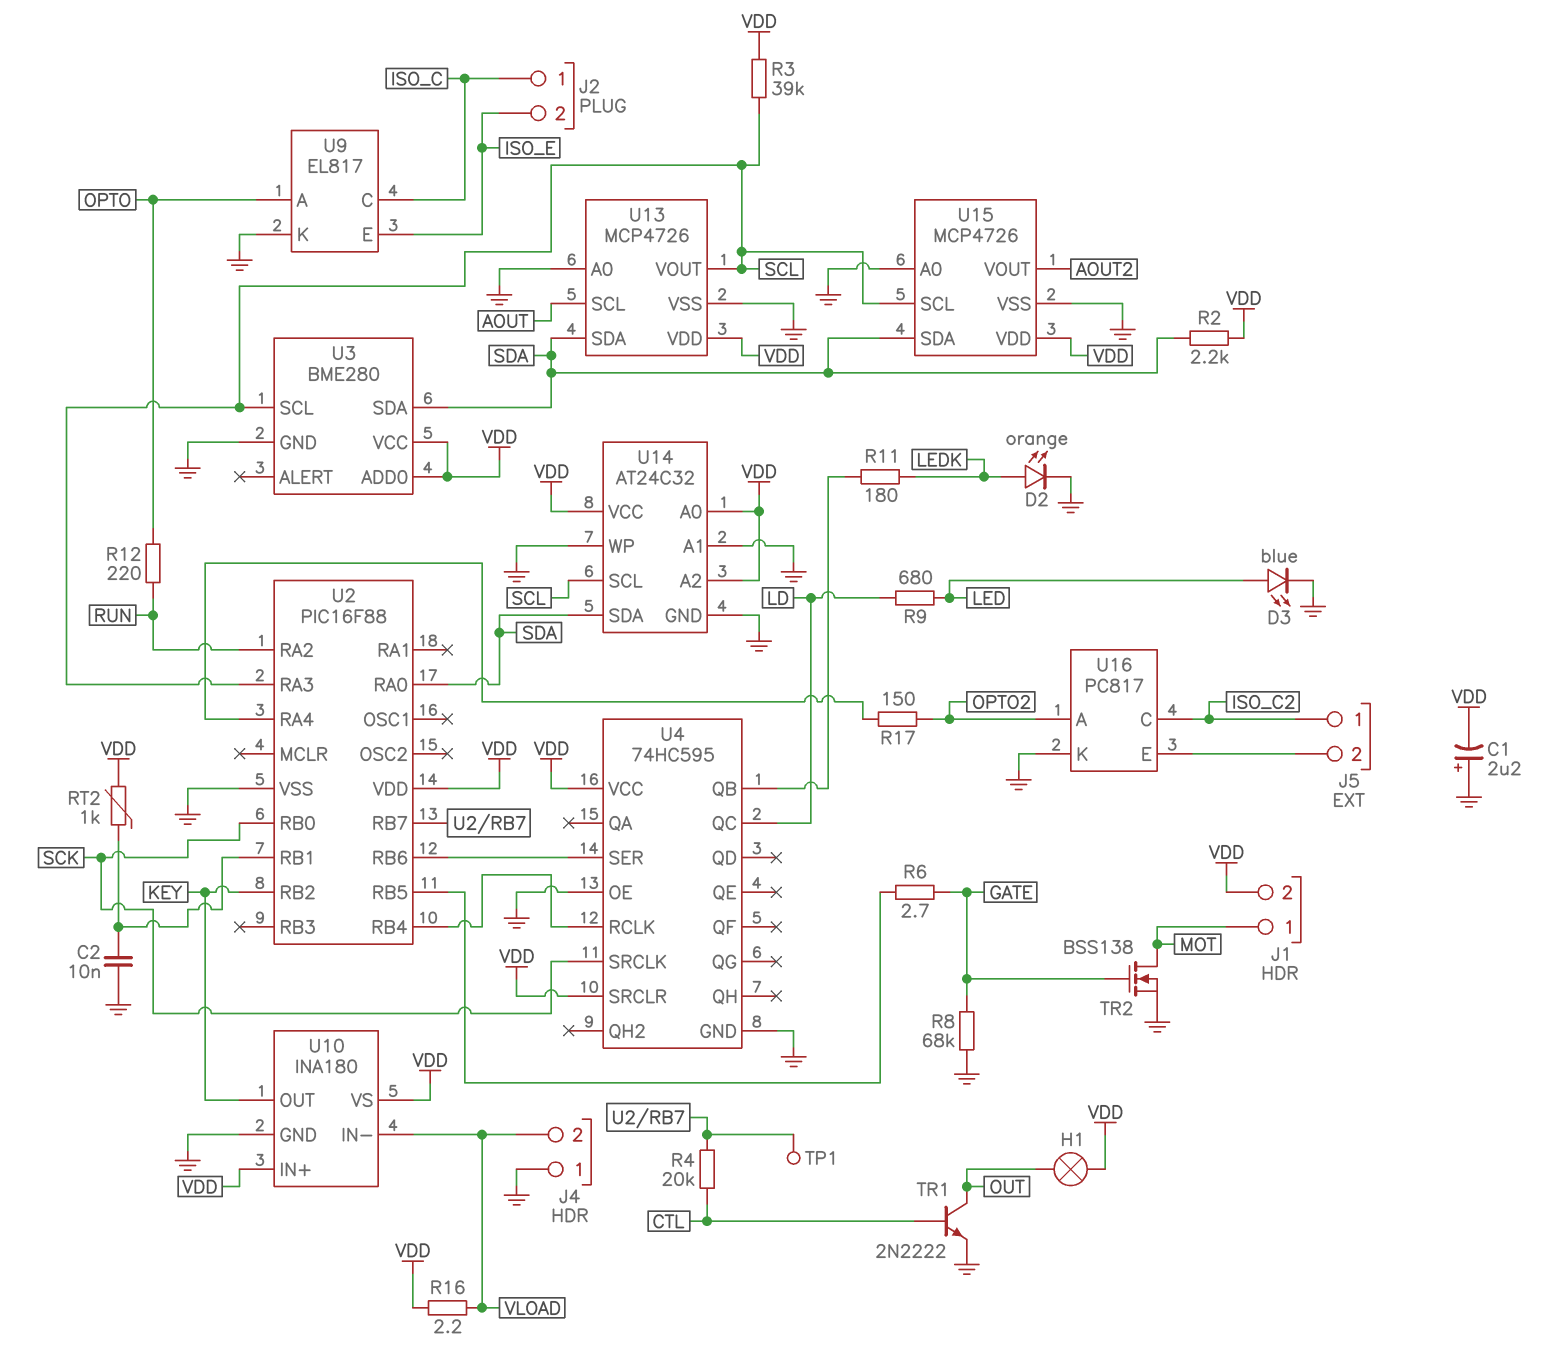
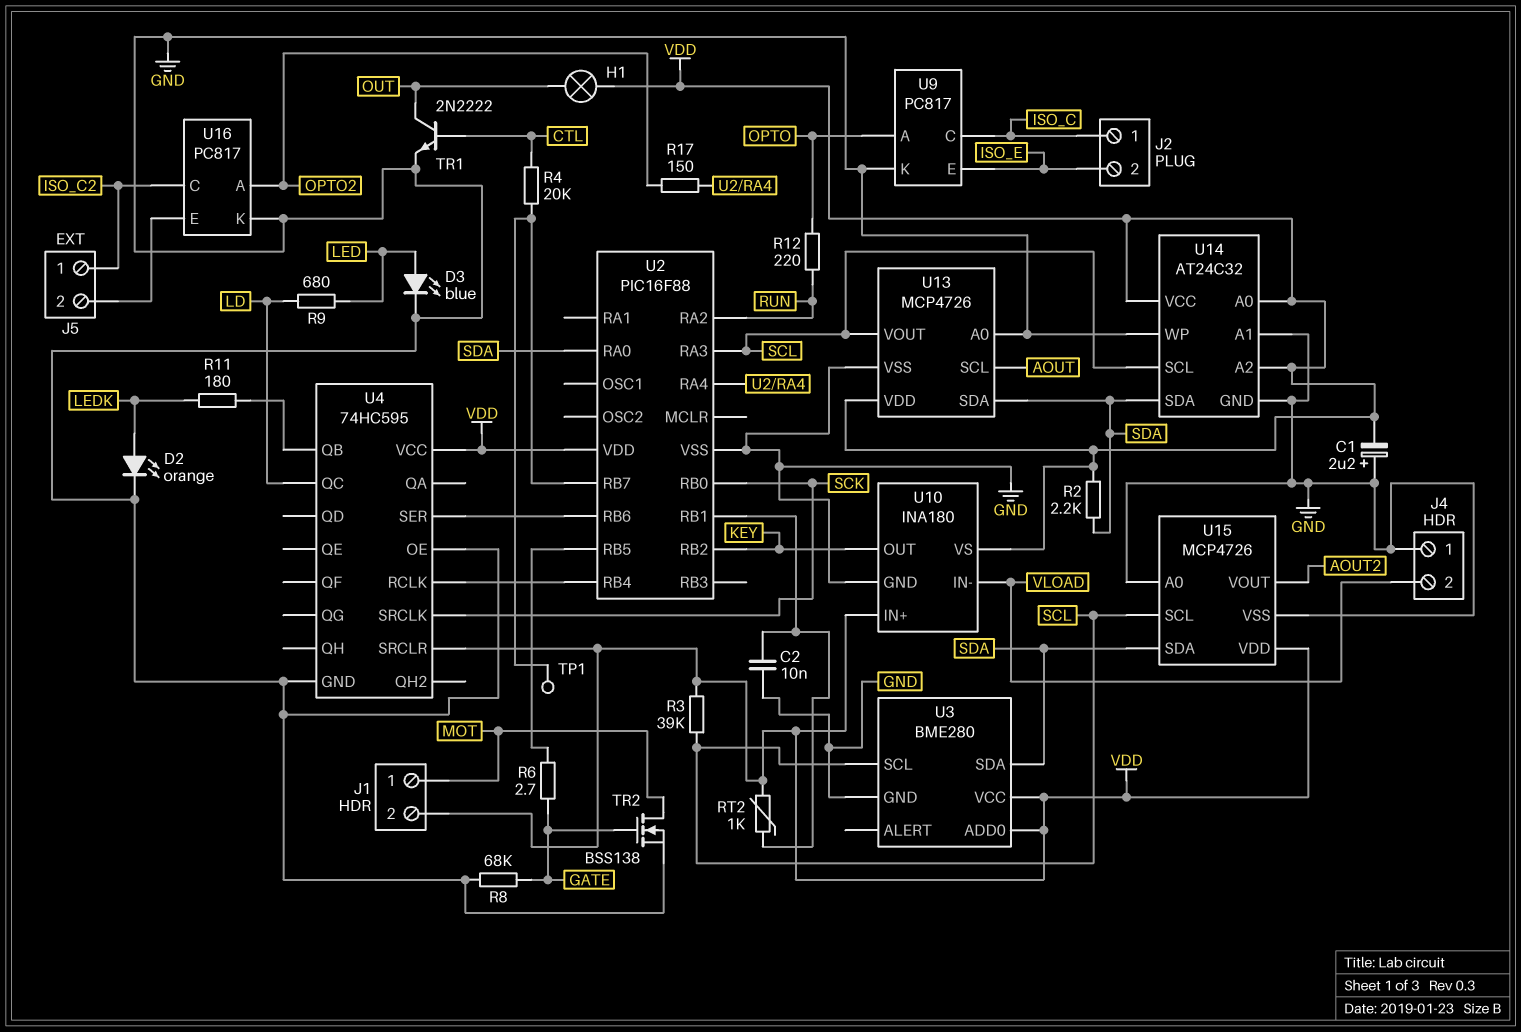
R16: 2.2 (VDD, VLOAD) -> none
U9: EL817 -> PC817

